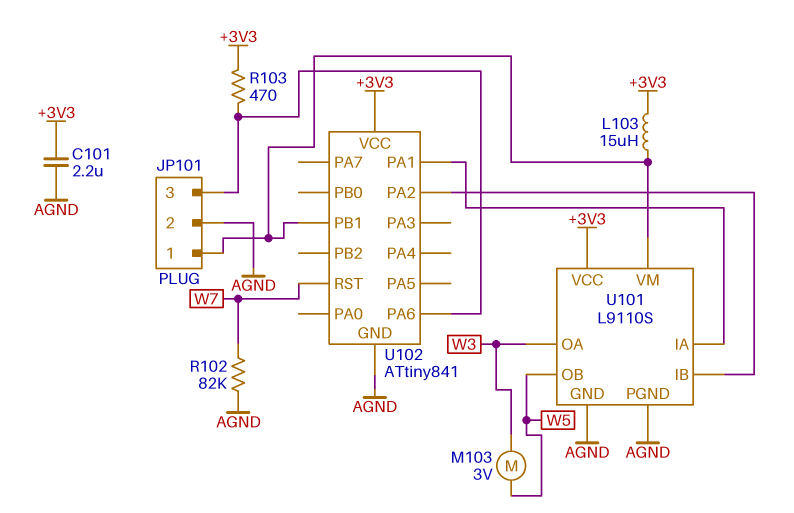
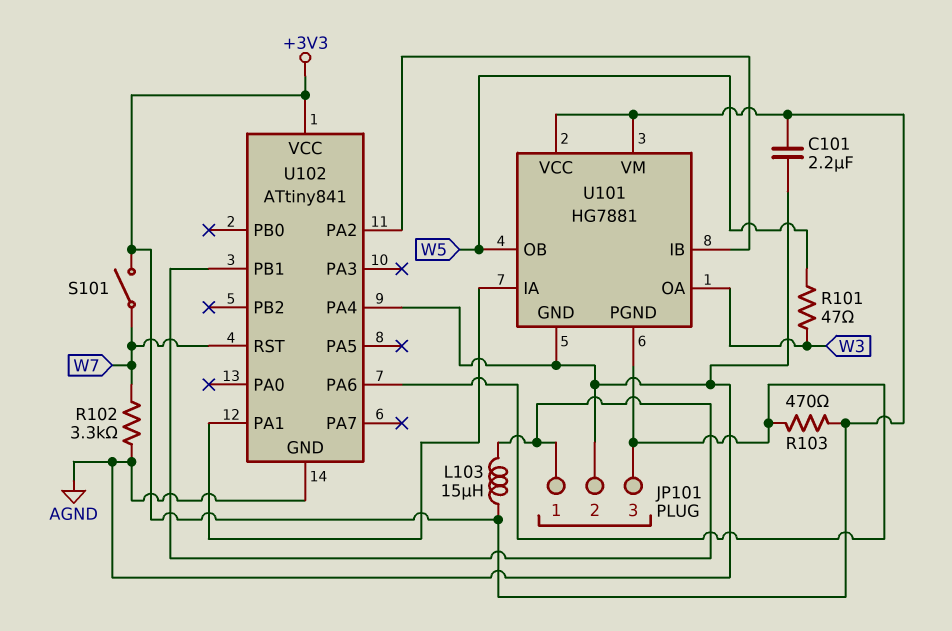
M103: motor 3V (W3, W5) -> none
R101: none -> 47 (W3, W5)
R102: 82k (AGND, W7) -> 3.3k (AGND, W7)
S101: none -> switch (+3V3, W7)
U101: L9110S -> HG7881
U101 pin PGND: AGND -> JP101/3
U101 pin VM: JP101/1 -> +3V3
U102 pin PA4: none -> AGND

